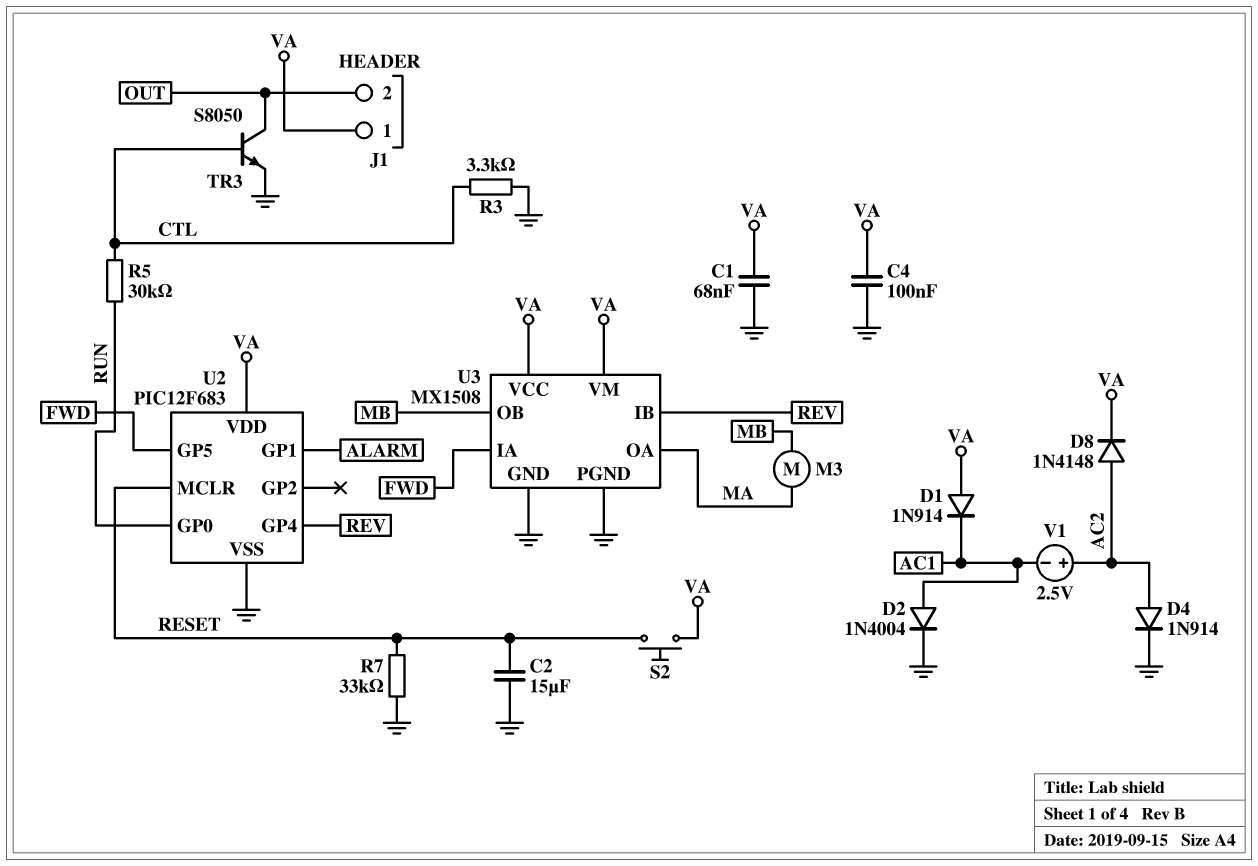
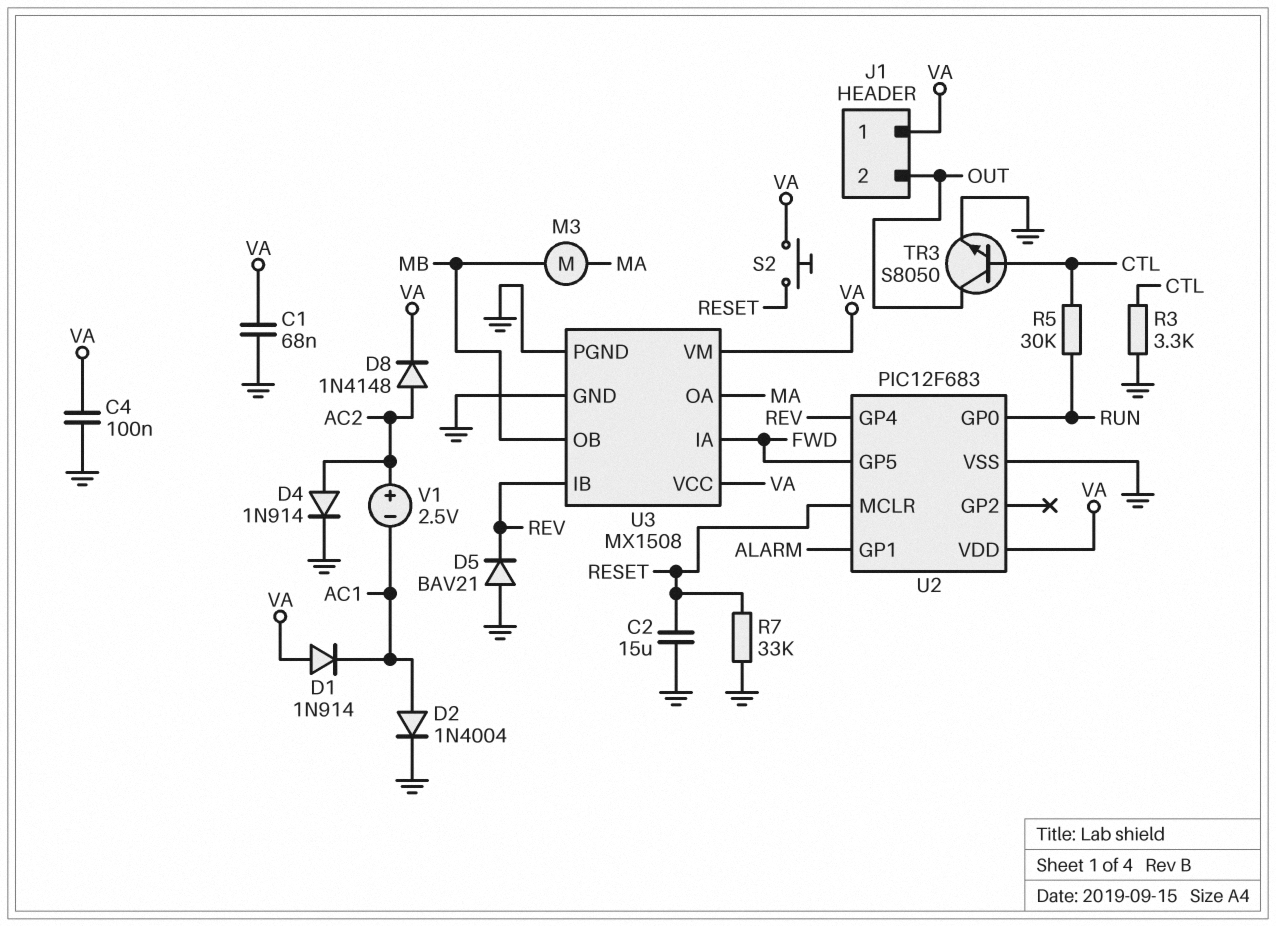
D5: none -> diode BAV21 (A GND, K REV)

